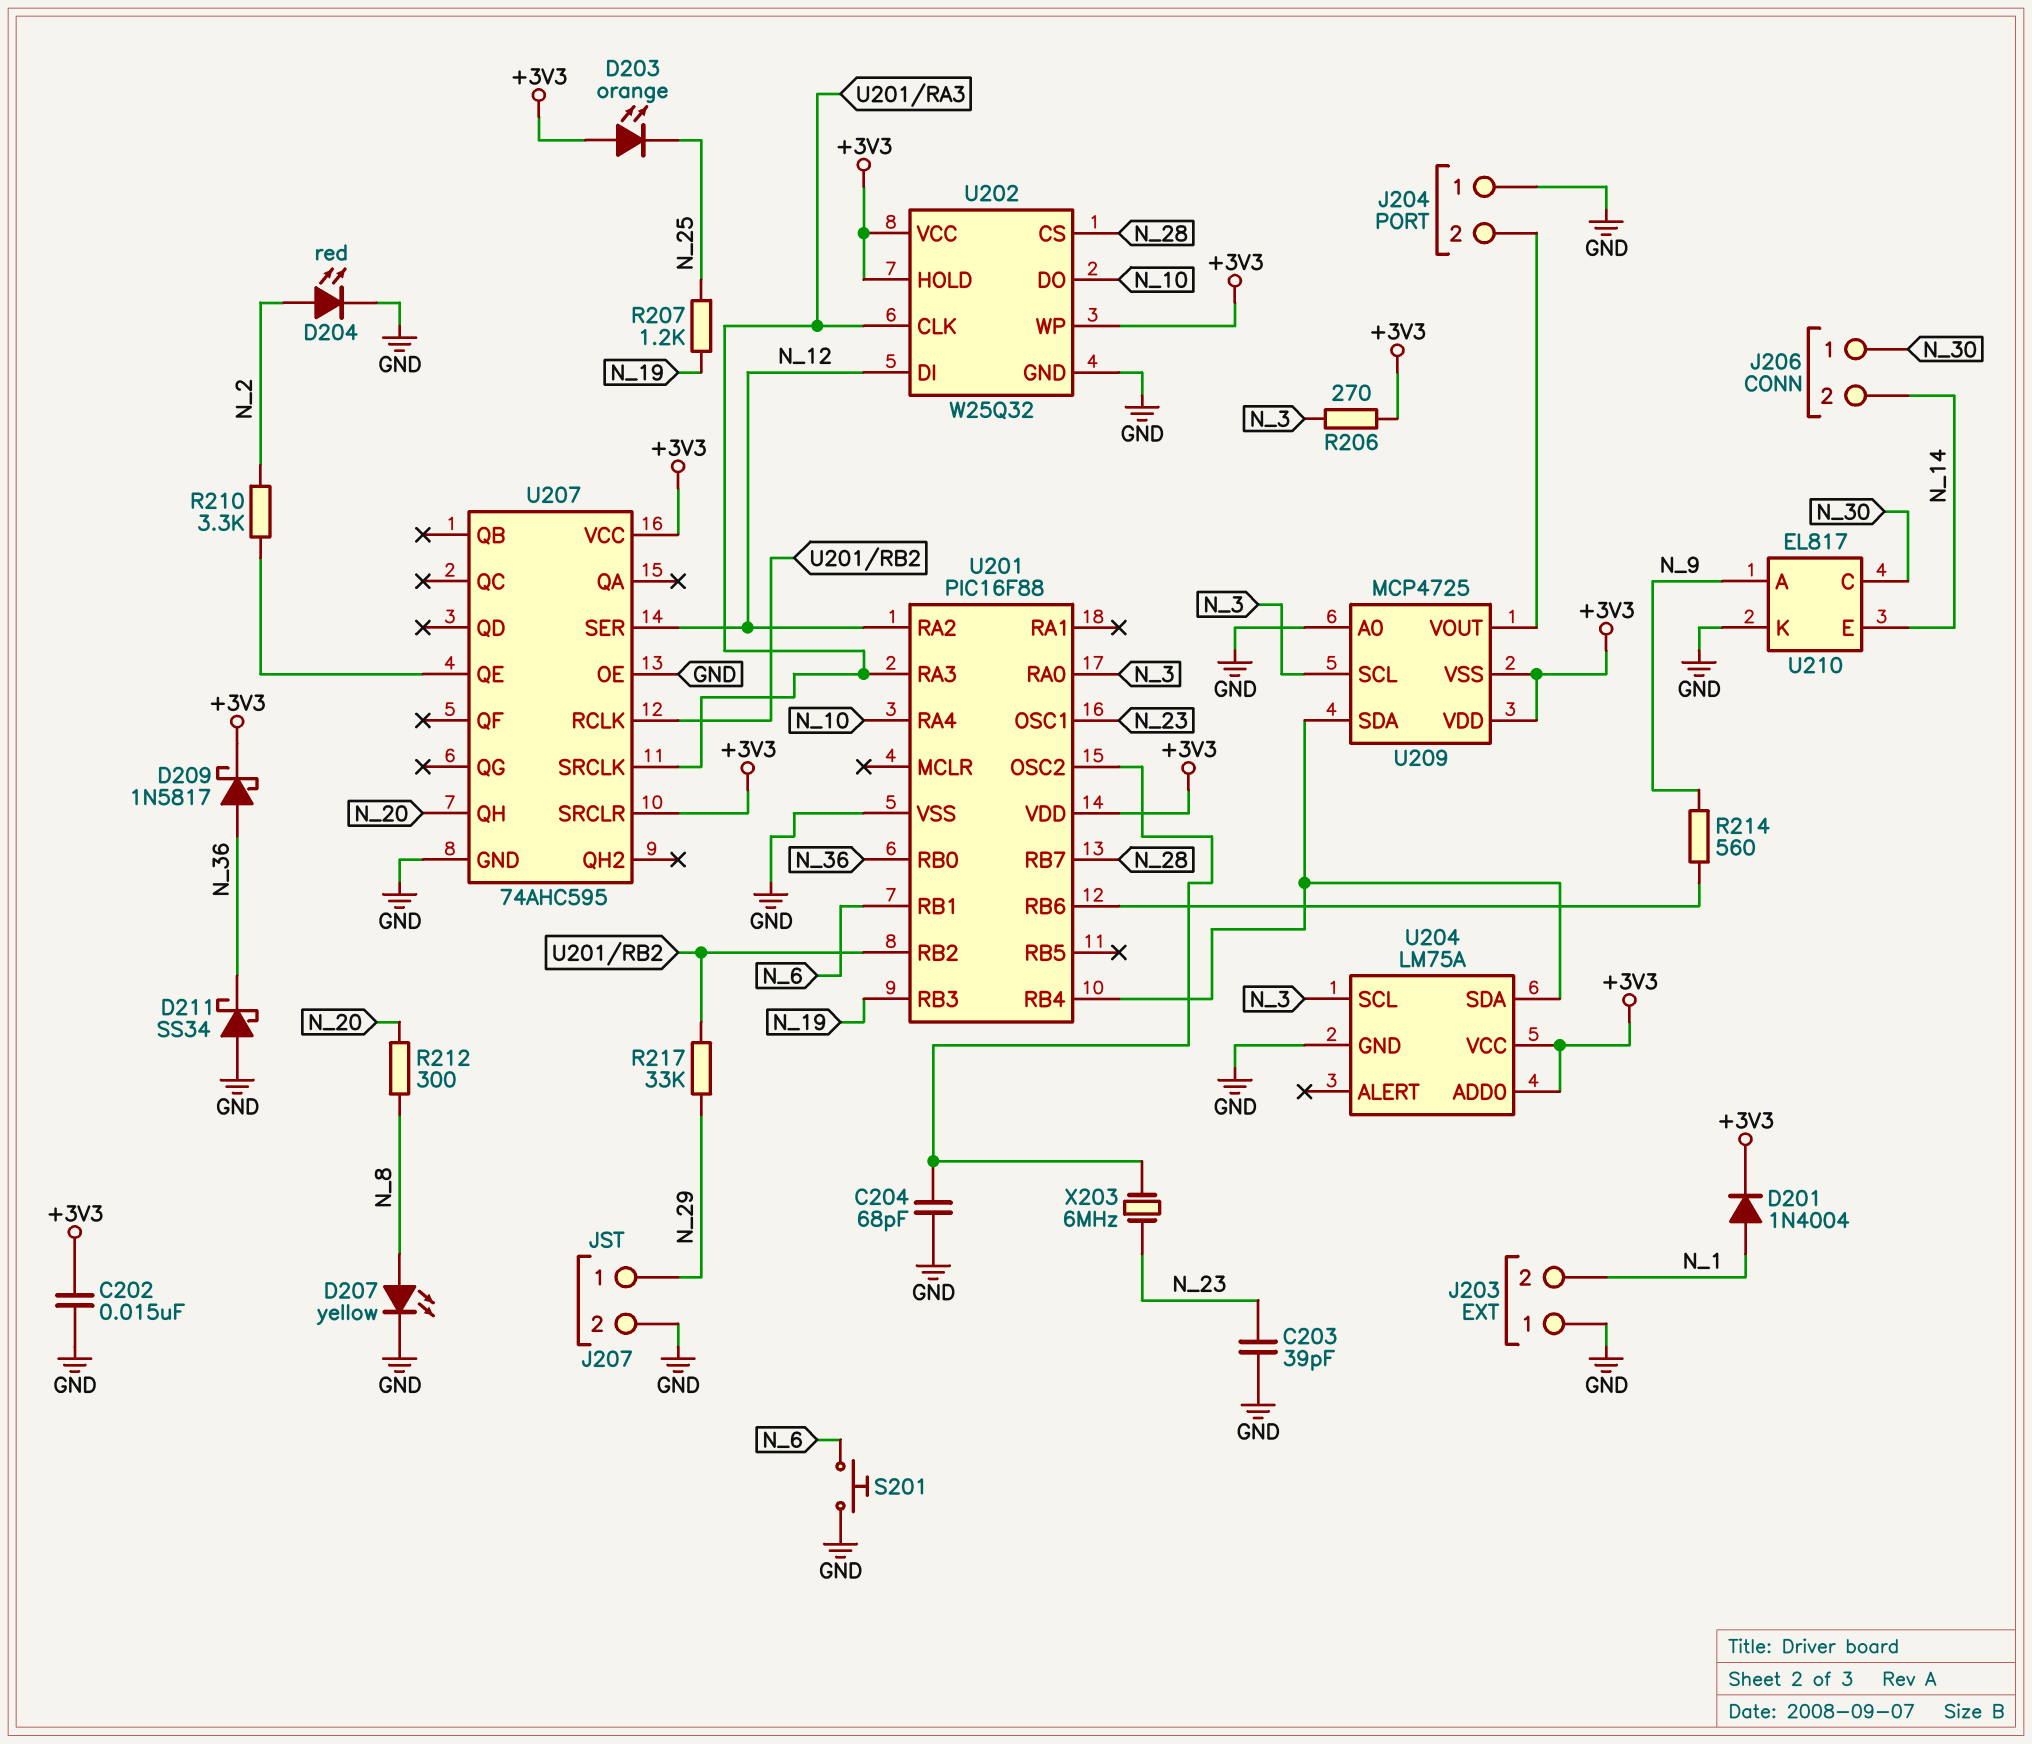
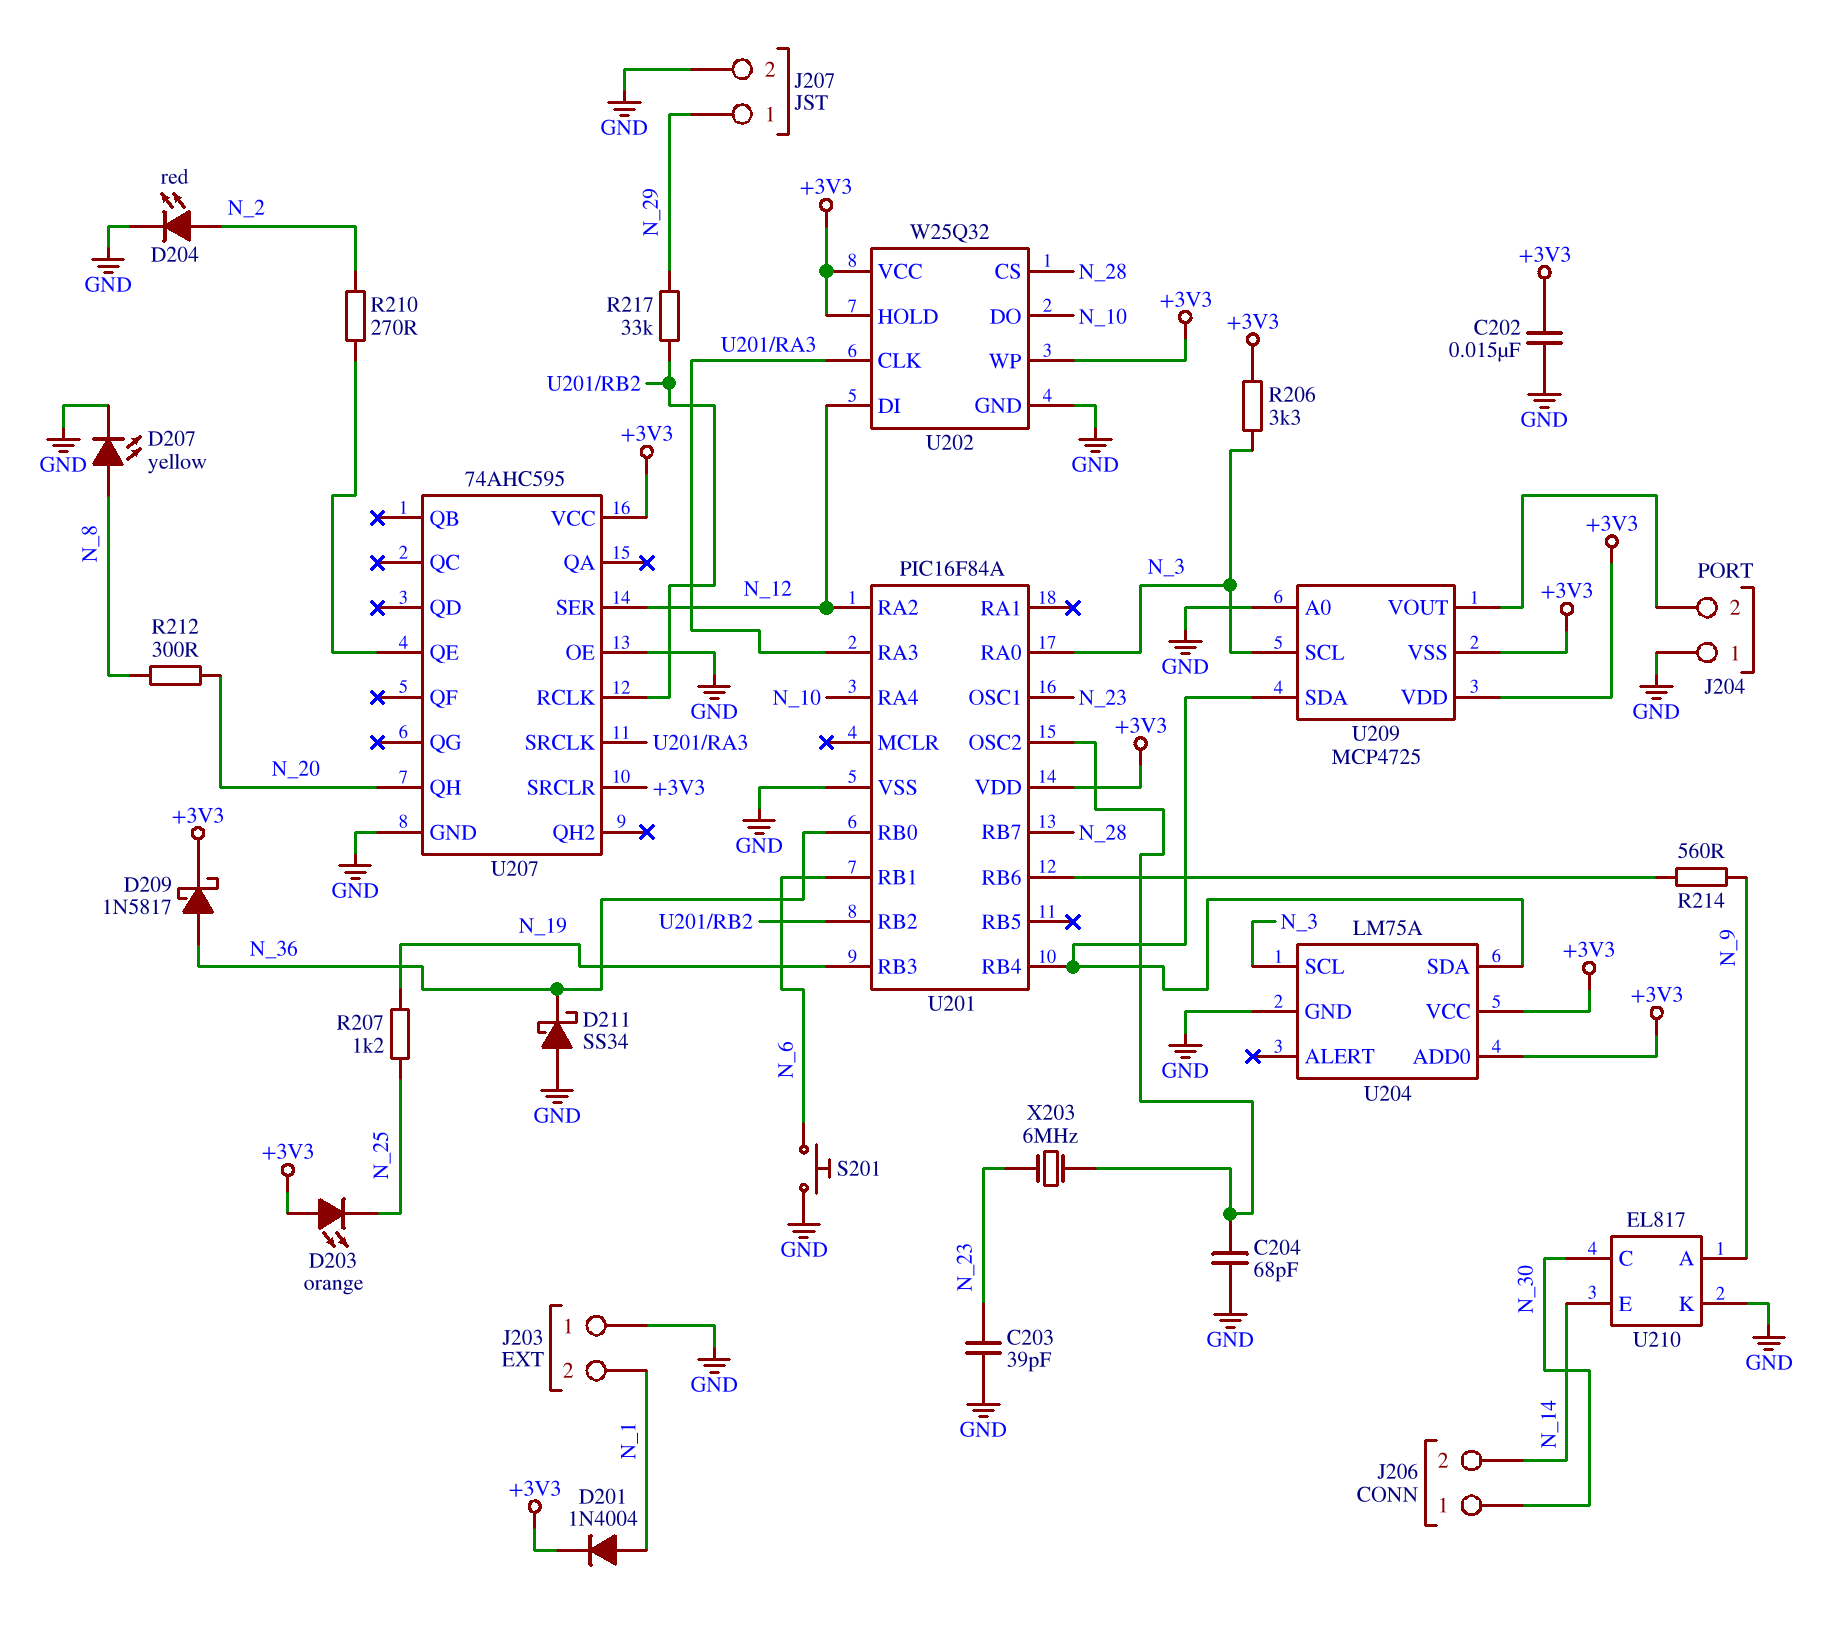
R206: 270 (+3V3, N_3) -> 3.3k (+3V3, N_3)
R210: 3.3k (N_2, U207/QE) -> 270 (N_2, U207/QE)
U201: PIC16F88 -> PIC16F84A

